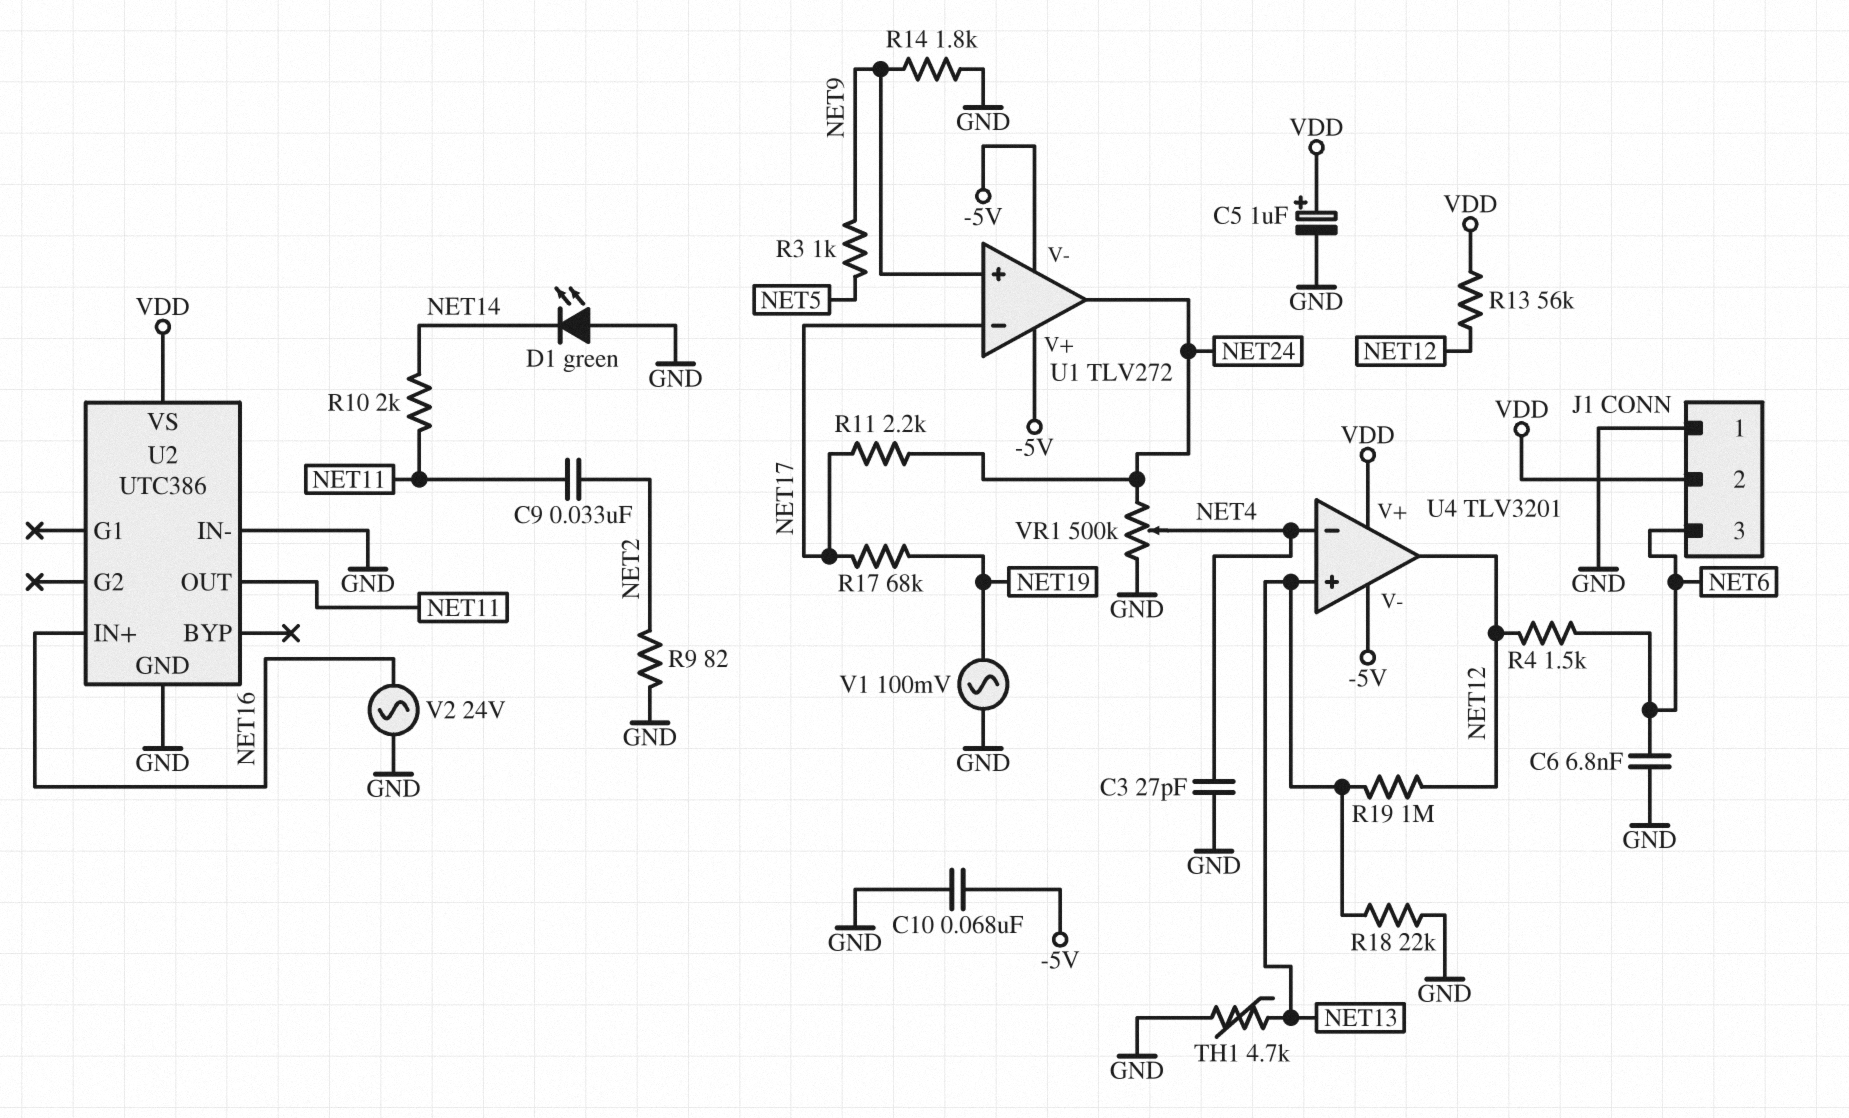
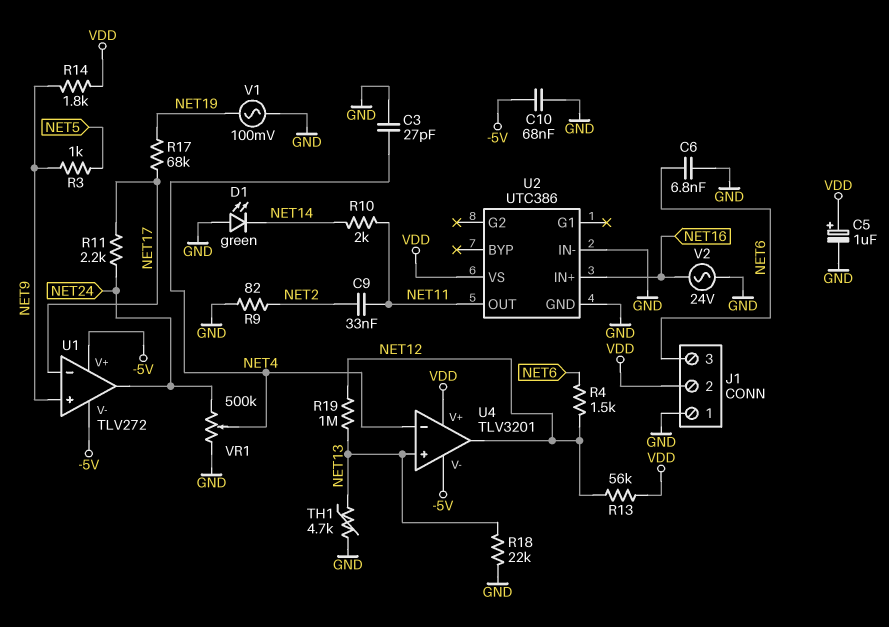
R14: 1.8k (GND, NET9) -> 1.8k (NET9, VDD)

